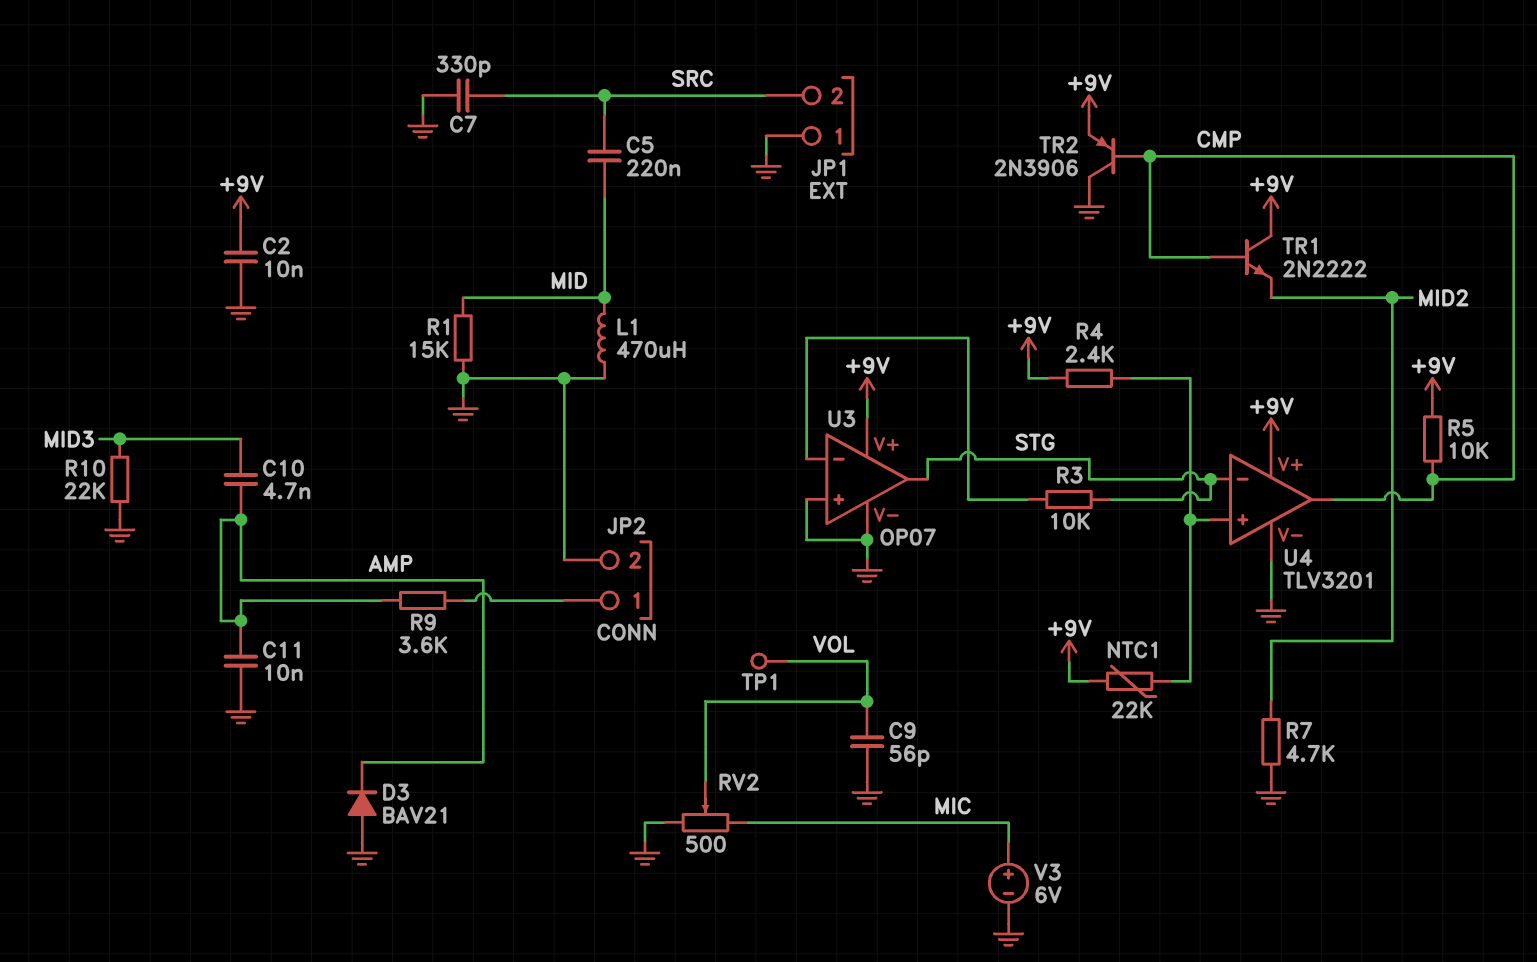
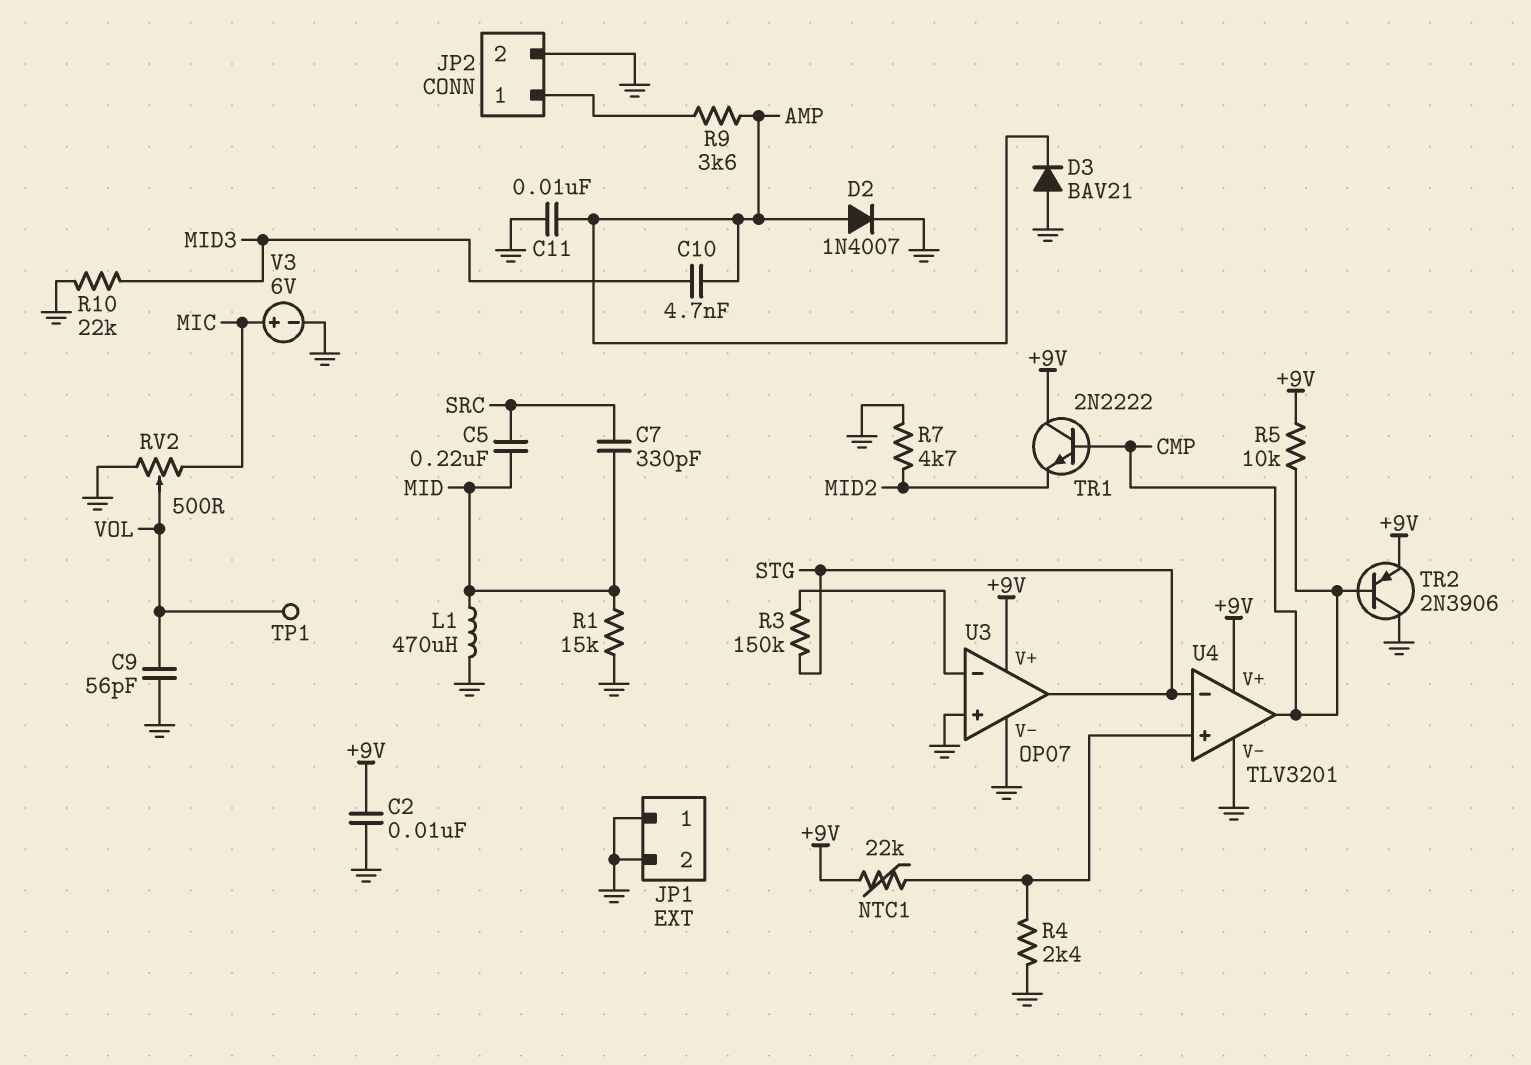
C7: 330pF (GND, SRC) -> 330pF (MID, SRC)
D2: none -> diode 1N4007 (A AMP, K GND)
JP1 pin 2: SRC -> GND
R3: 10k (STG, U3/in-) -> 150k (STG, U3/in-)
R4: 2.4k (+9V, U4/in+) -> 2.4k (GND, U4/in+)

